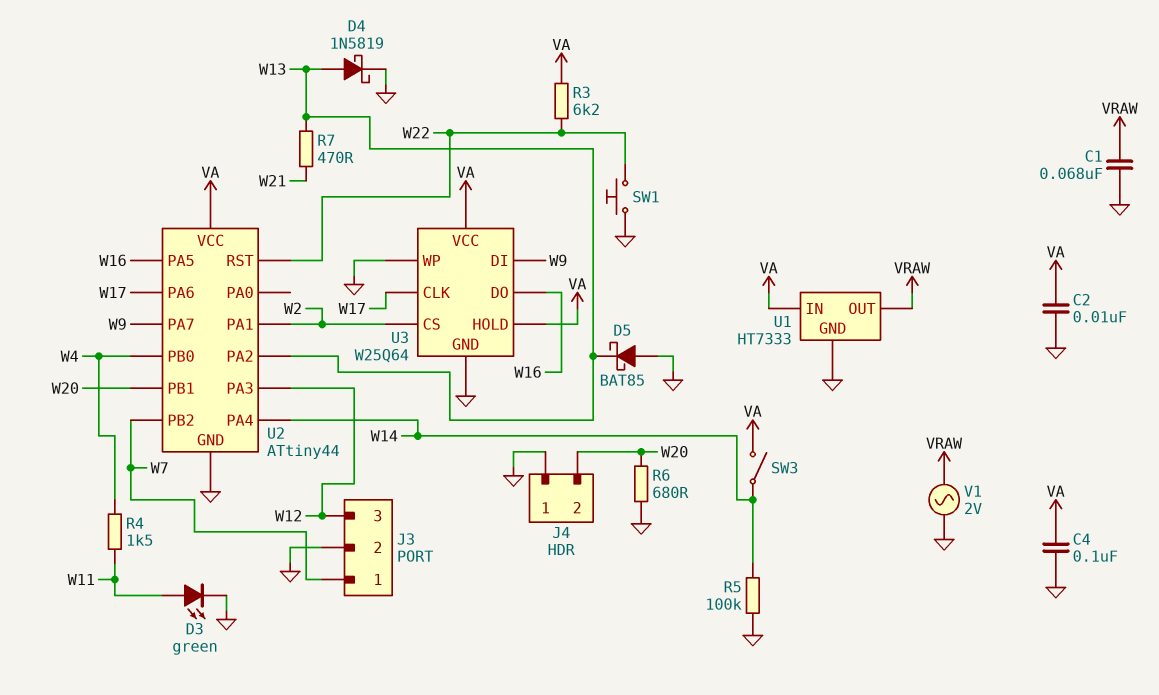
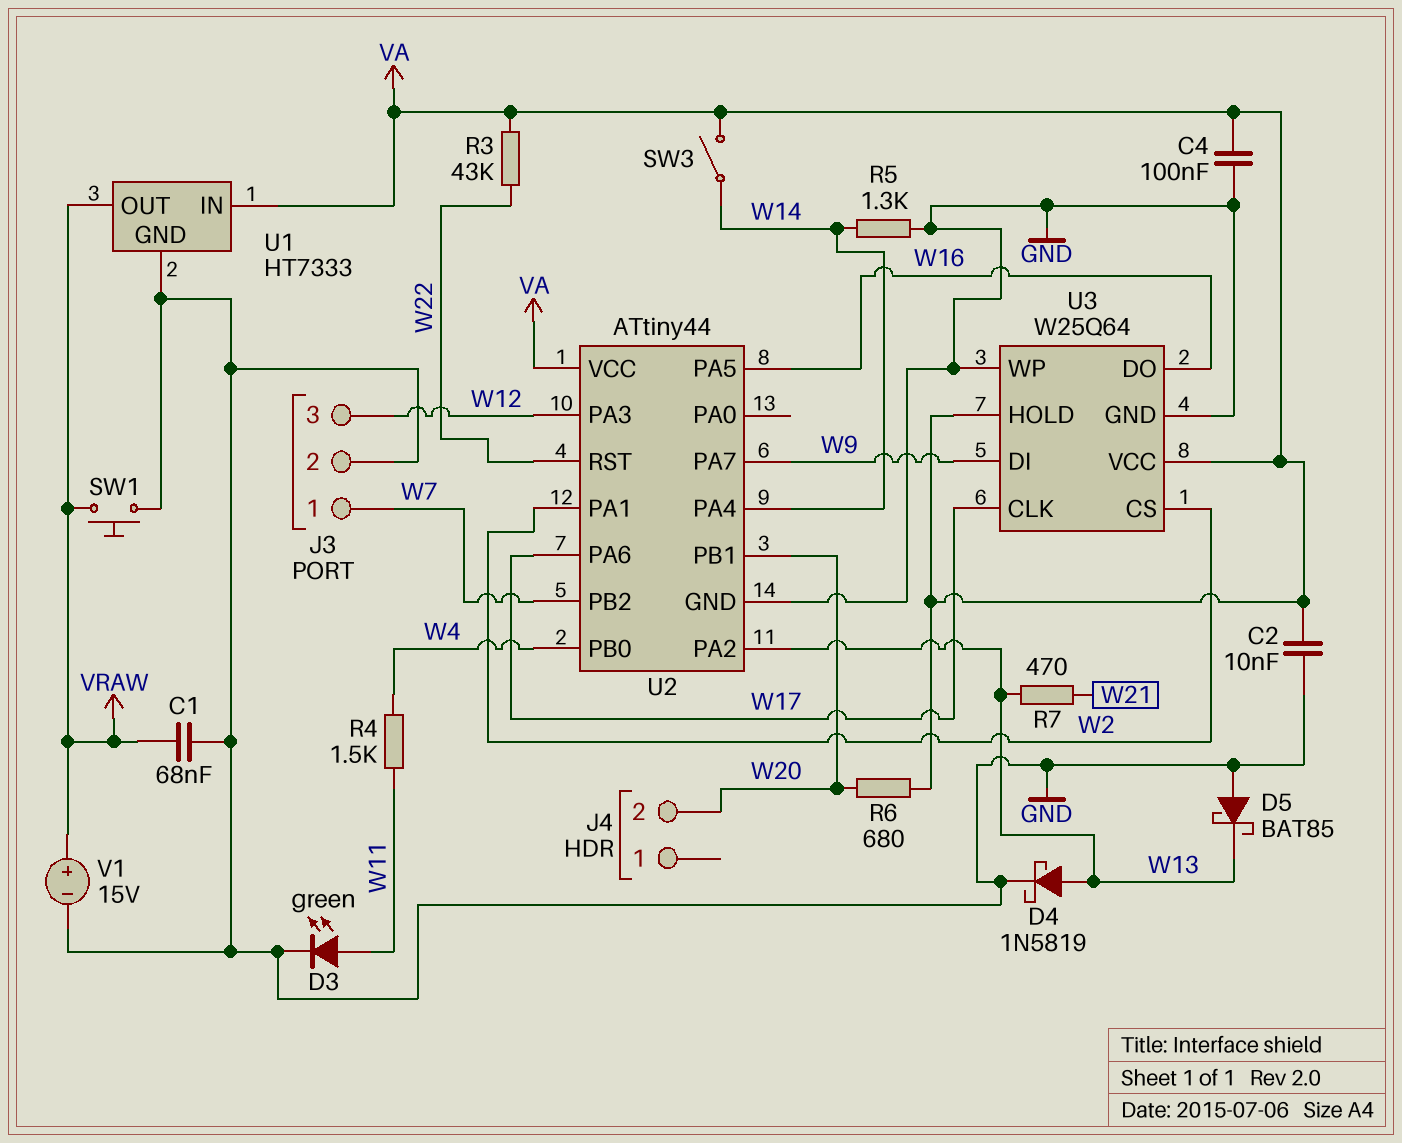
J4 pin 1: GND -> none
R3: 6.2k (VA, W22) -> 43k (VA, W22)
R5: 100k (GND, W14) -> 1.3k (GND, W14)
R6: 680 (GND, W20) -> 680 (VA, W20)
SW1: button (GND, W22) -> button (GND, VRAW)
V1: AC 2V (GND, VRAW) -> 15V (plus VRAW, minus GND)

